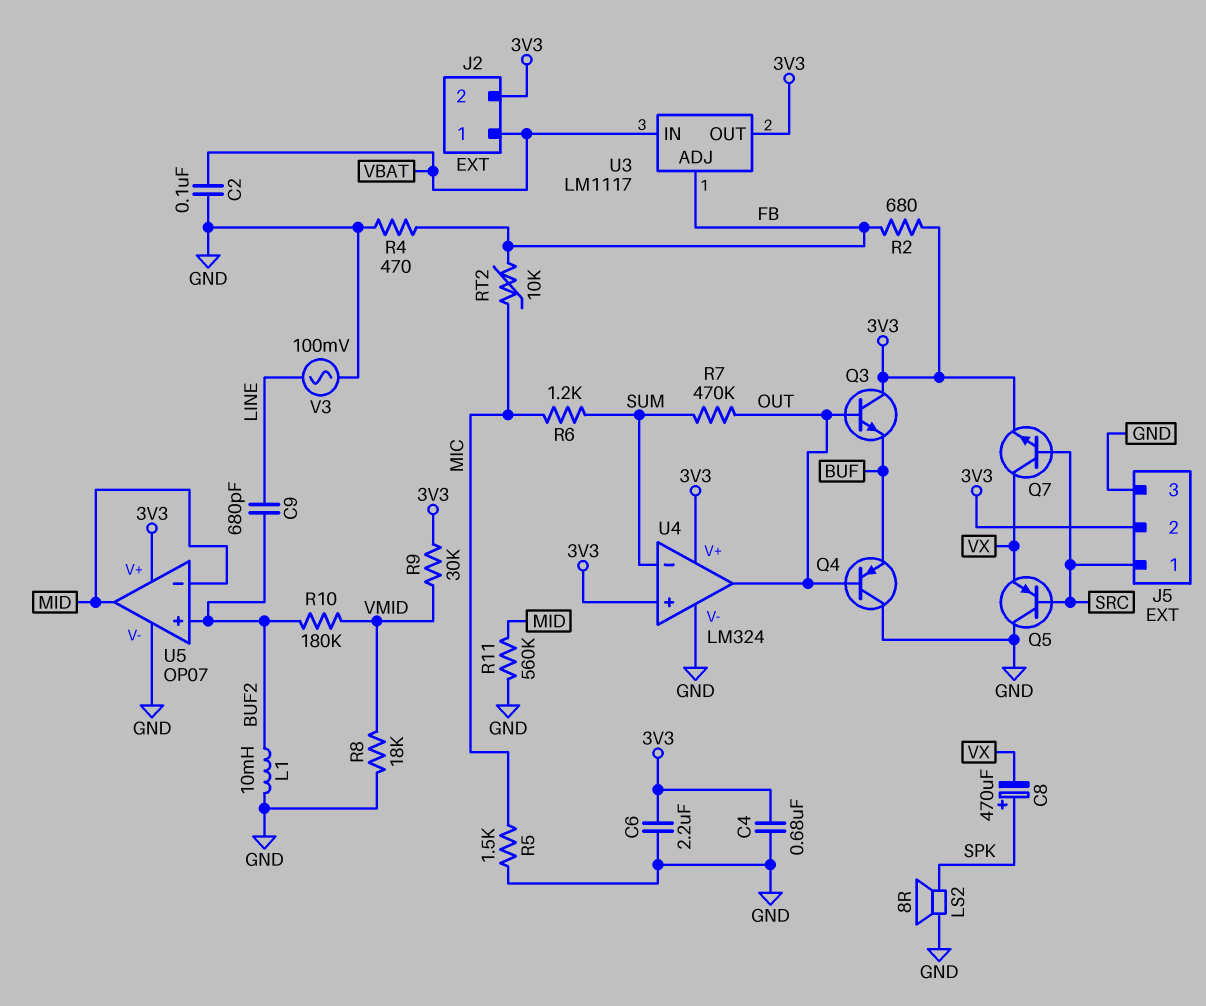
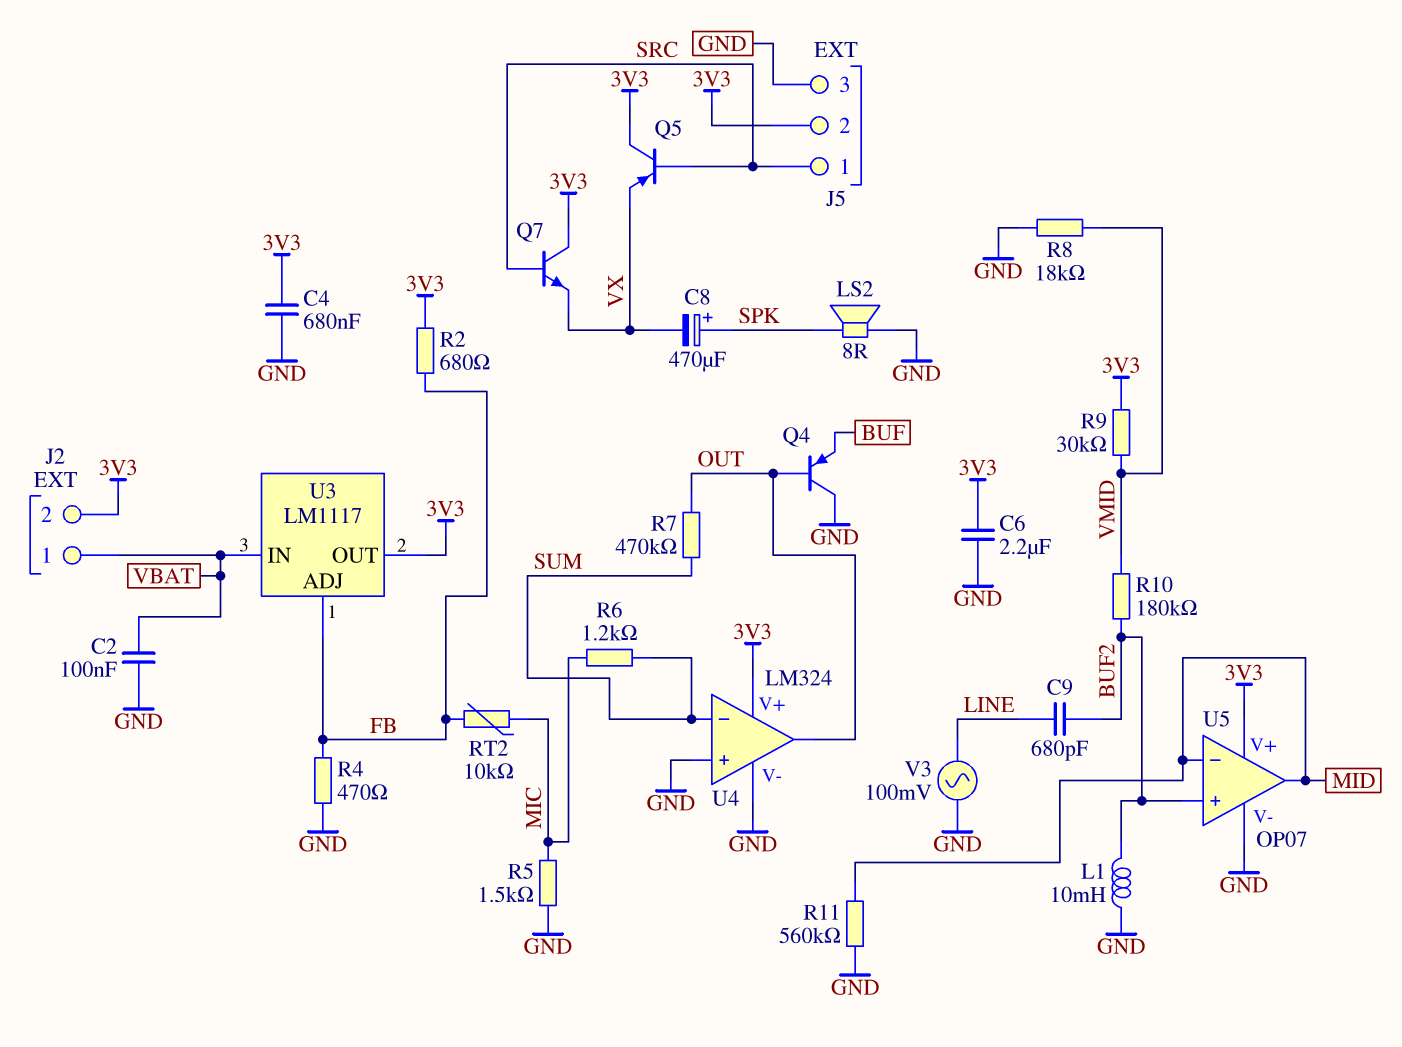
Q3: NPN (B OUT, C 3V3, E BUF) -> none
Q5: PNP (B SRC, C GND, E VX) -> PNP (B SRC, C 3V3, E VX)
Q7: NPN (B SRC, C VX, E 3V3) -> NPN (B SRC, C 3V3, E VX)
U4 pin in+: 3V3 -> GND

